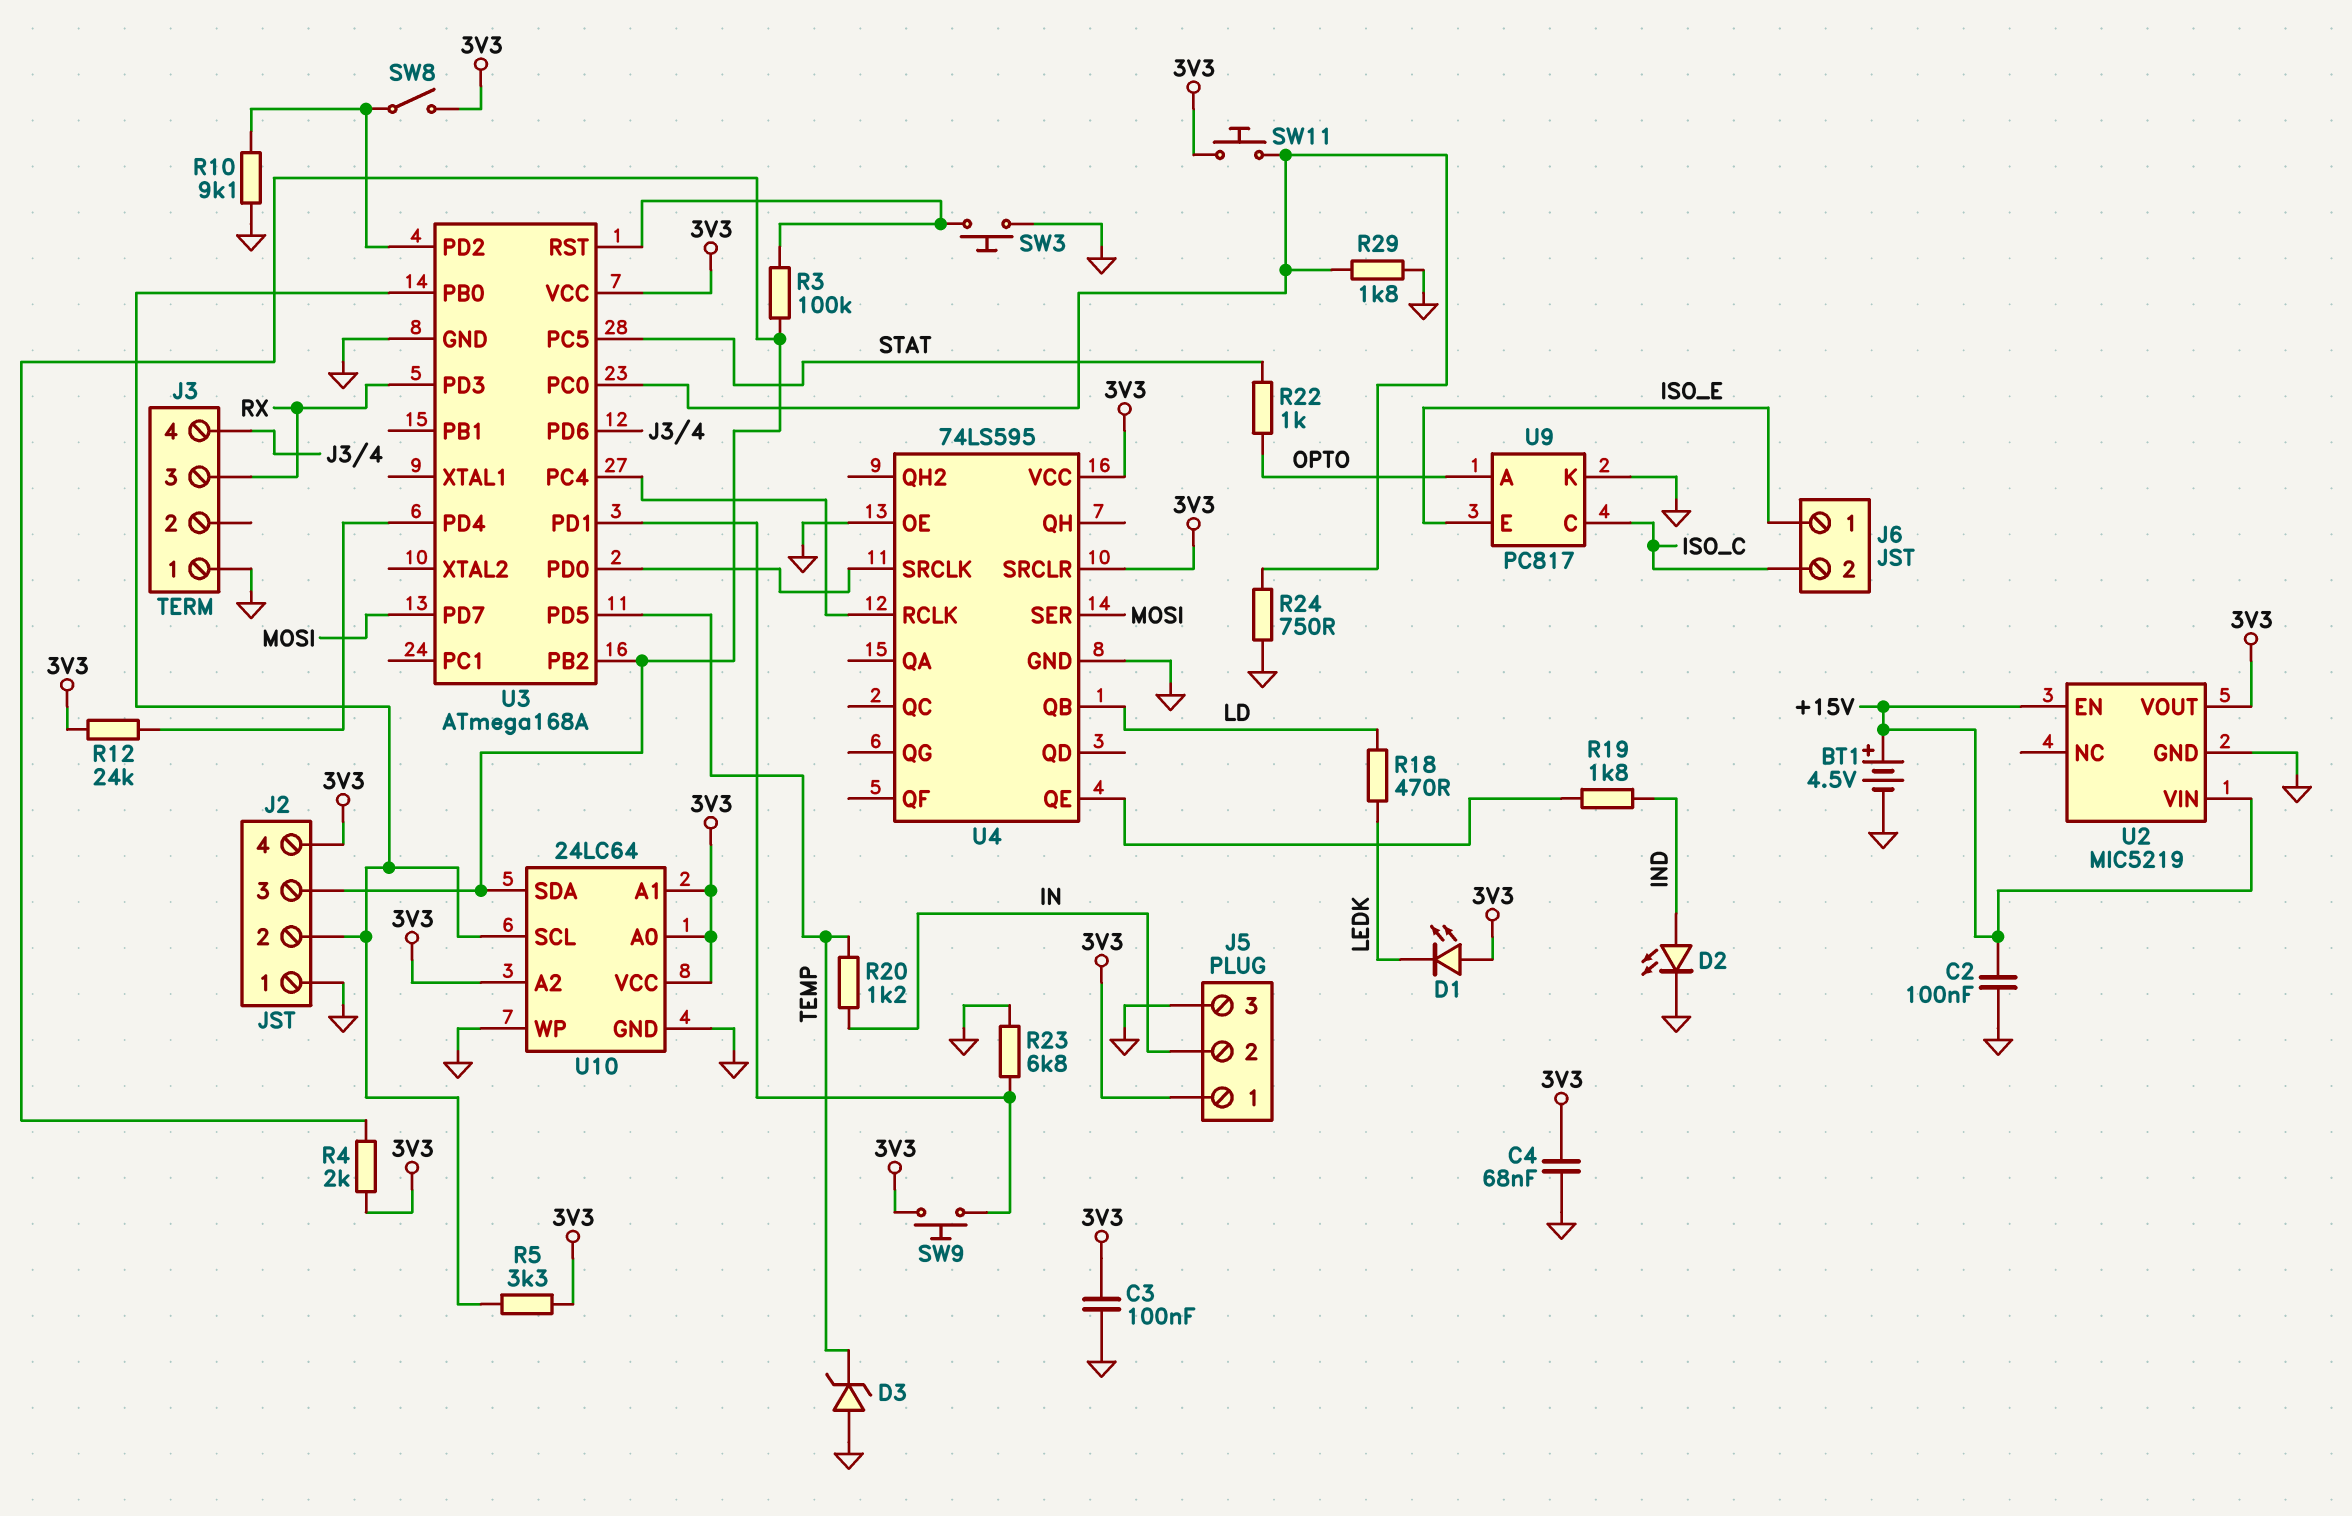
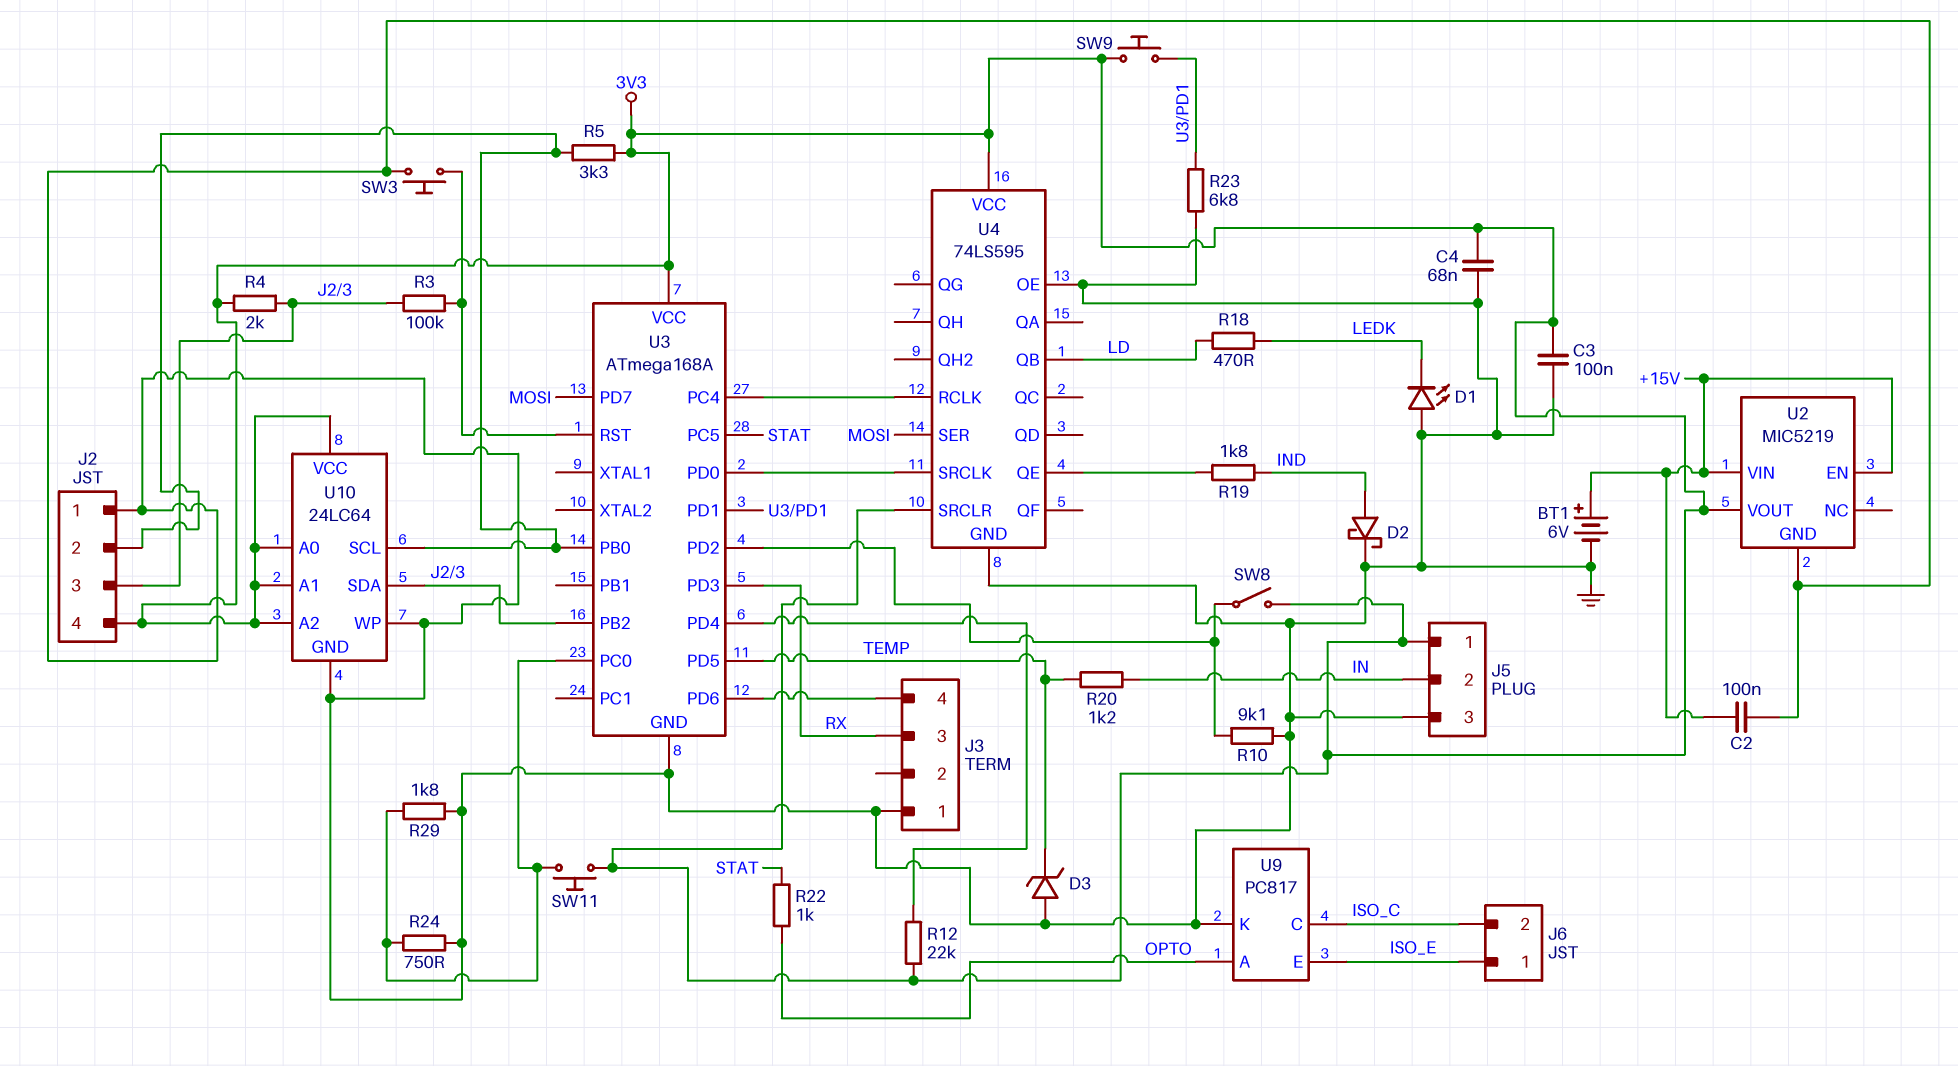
BT1: 4.5V (plus +15V, minus GND) -> 6V (plus +15V, minus GND)
D1: LED (A 3V3, K LEDK) -> LED (A GND, K LEDK)
D2: LED (A IND, K GND) -> schottky (A IND, K GND)
R12: 24k (3V3, U3/PD4) -> 22k (3V3, U3/PD4)

